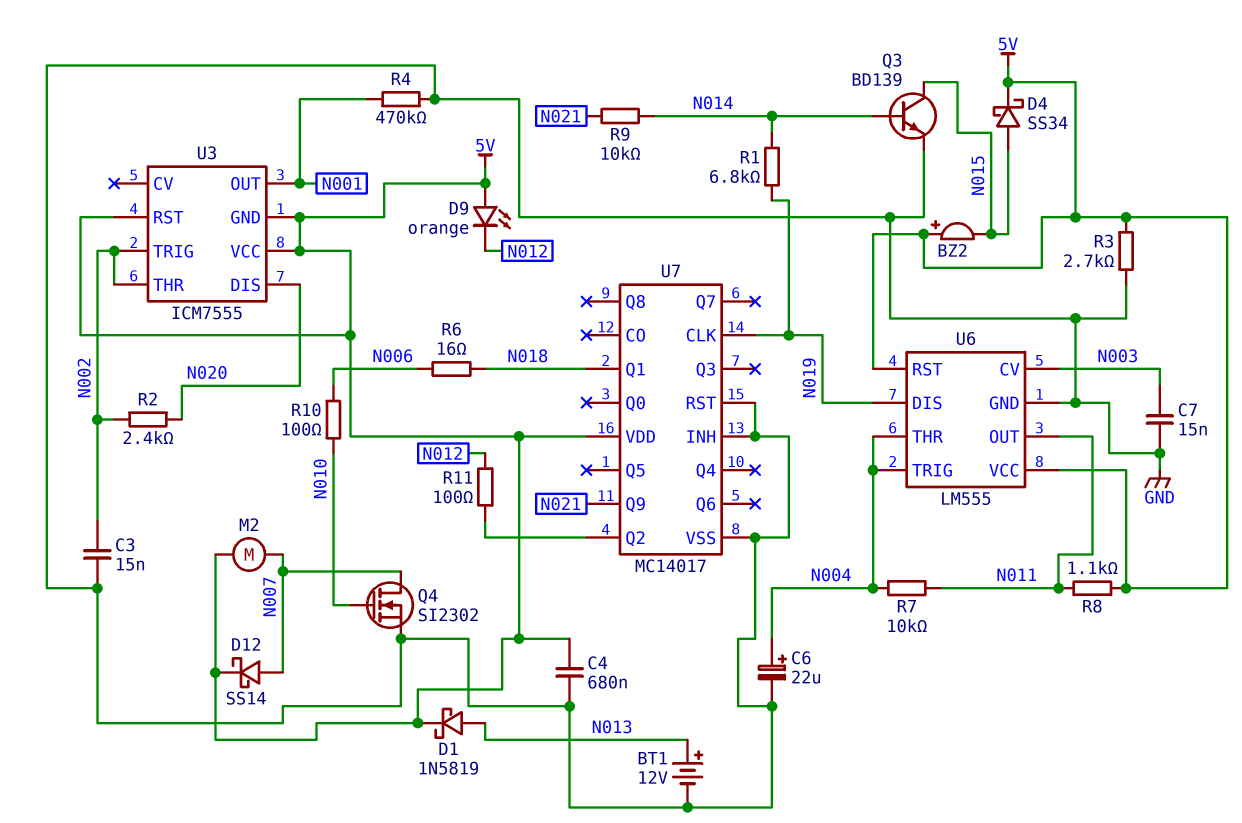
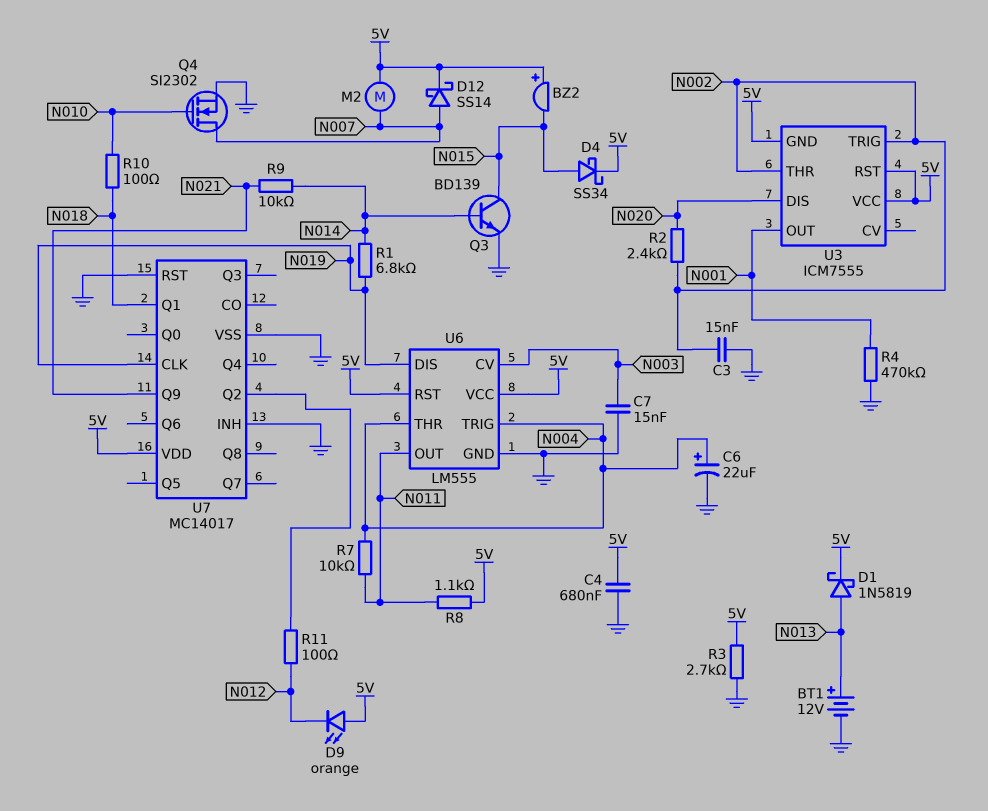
R6: 16 (N006, N018) -> none
R10: 100 (N006, N010) -> 100 (N010, N018)

